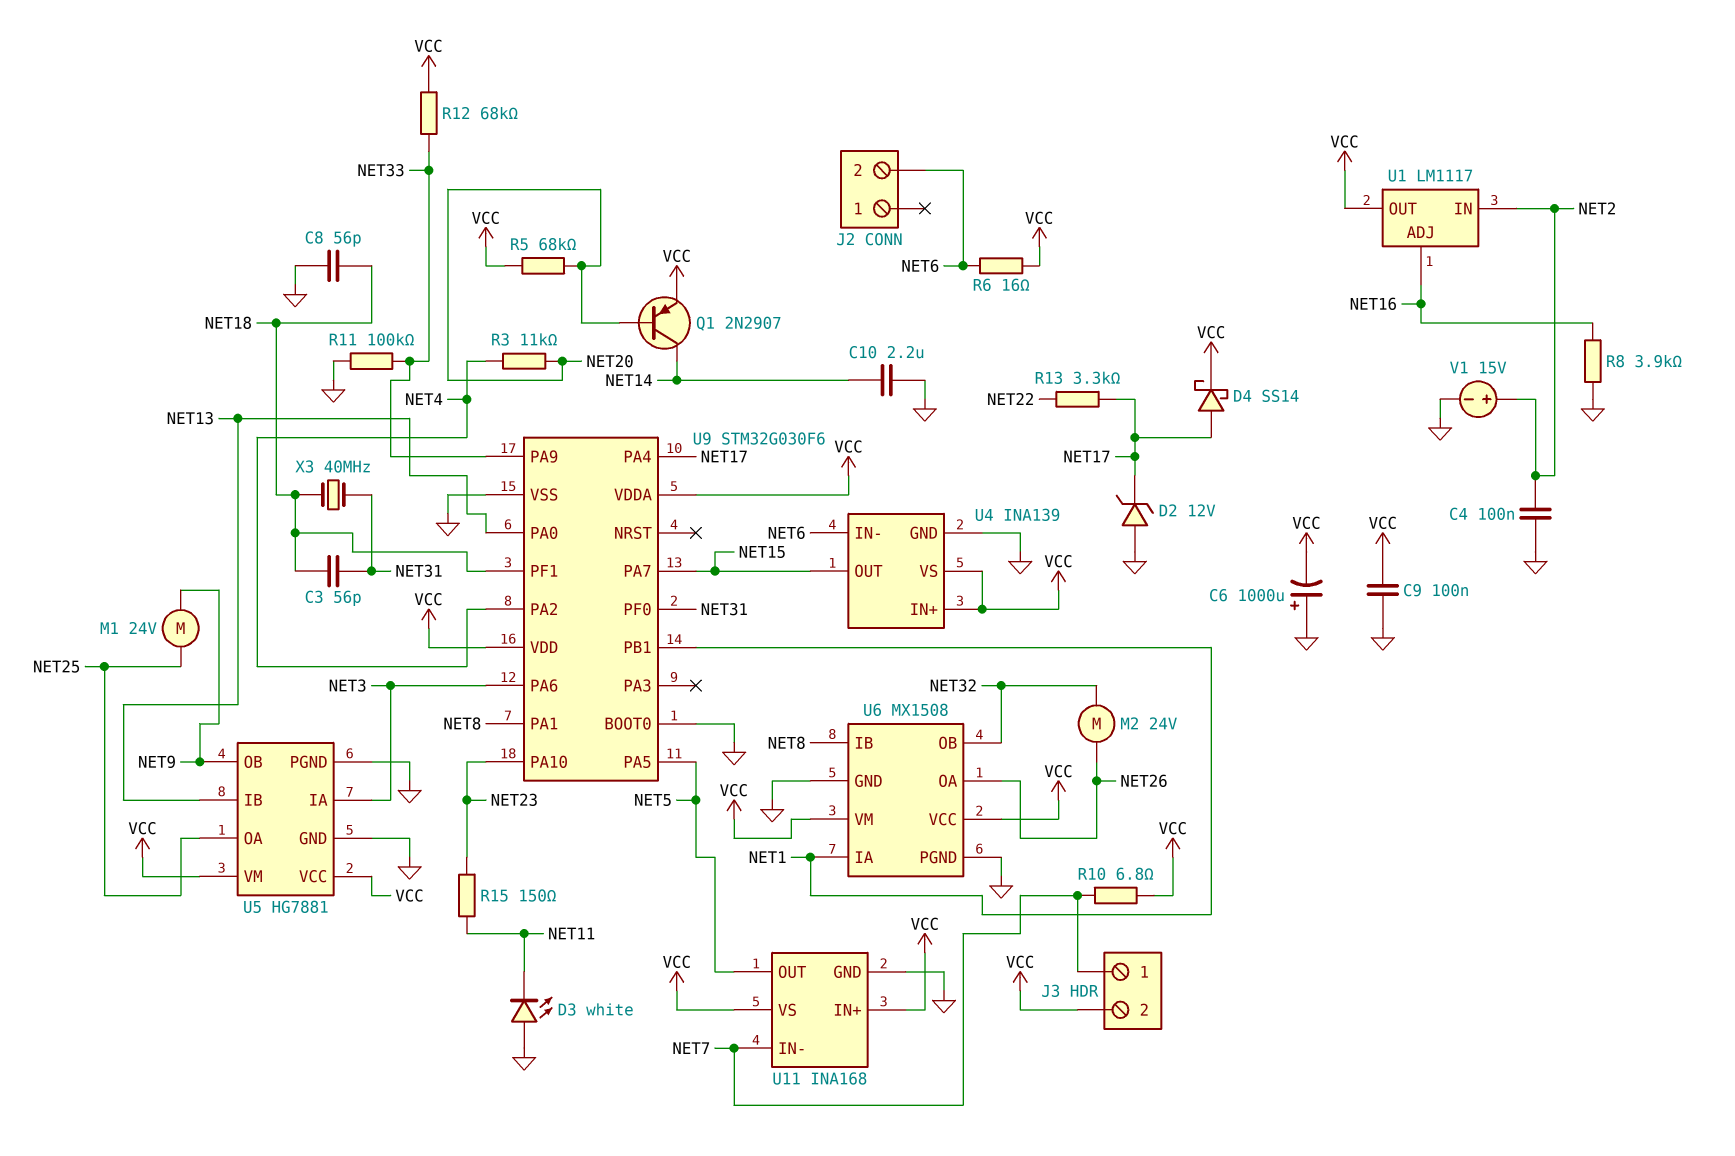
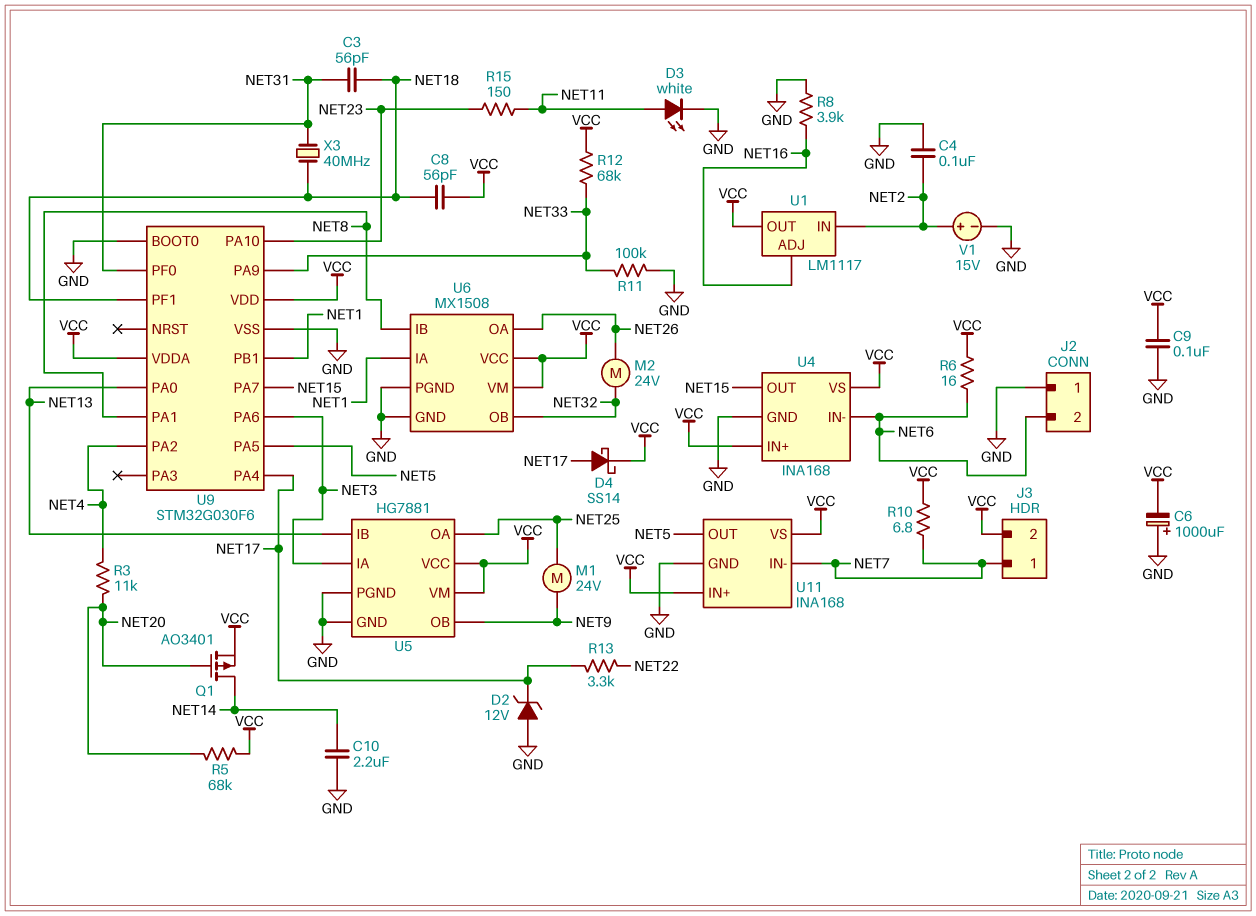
C8: 56pF (GND, NET18) -> 56pF (NET18, VCC)
D3: LED white (A GND, K NET11) -> LED white (A NET11, K GND)
J2 pin 1: none -> GND
Q1: PNP 2N2907 (B NET20, C NET14, E VCC) -> PMOS AO3401 (G NET20, D NET14, S VCC)
U4: INA139 -> INA168

